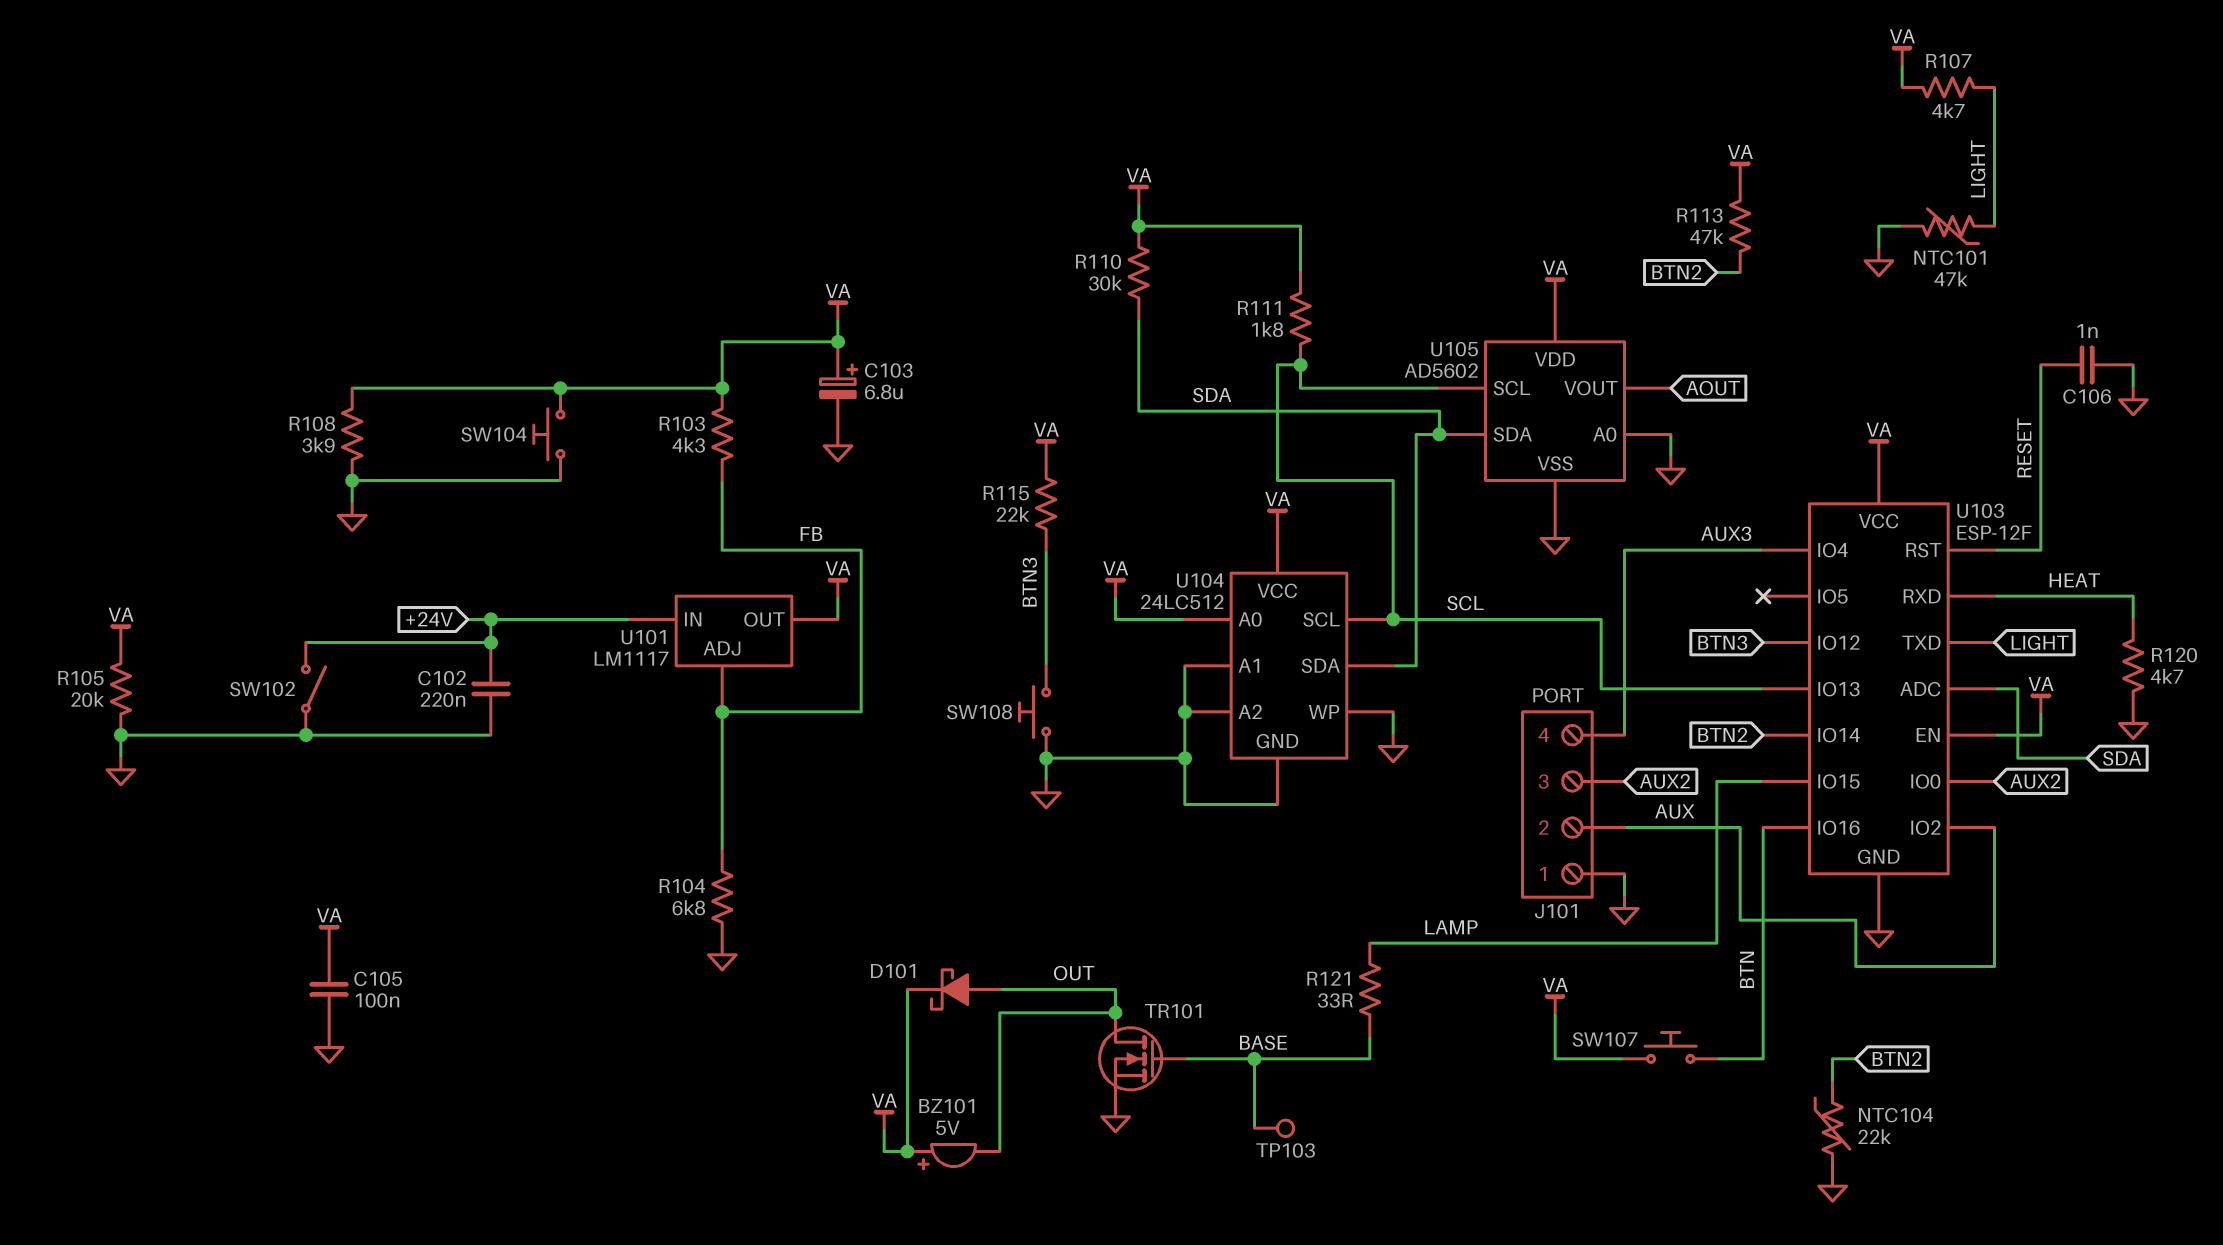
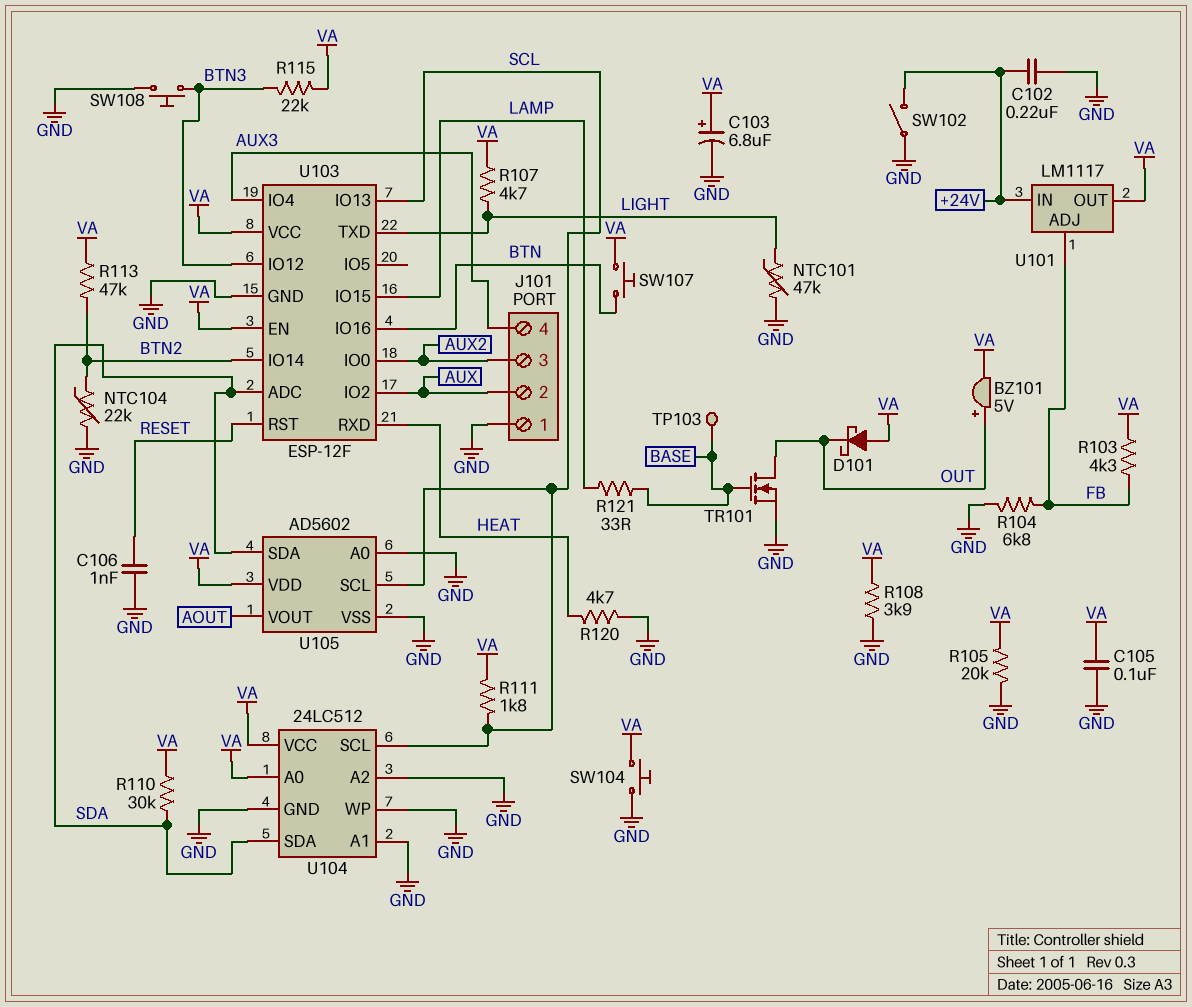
BZ101: buzzer 5V (plus VA, minus OUT) -> buzzer 5V (plus OUT, minus VA)
D101: schottky (A OUT, K VA) -> schottky (A VA, K OUT)

